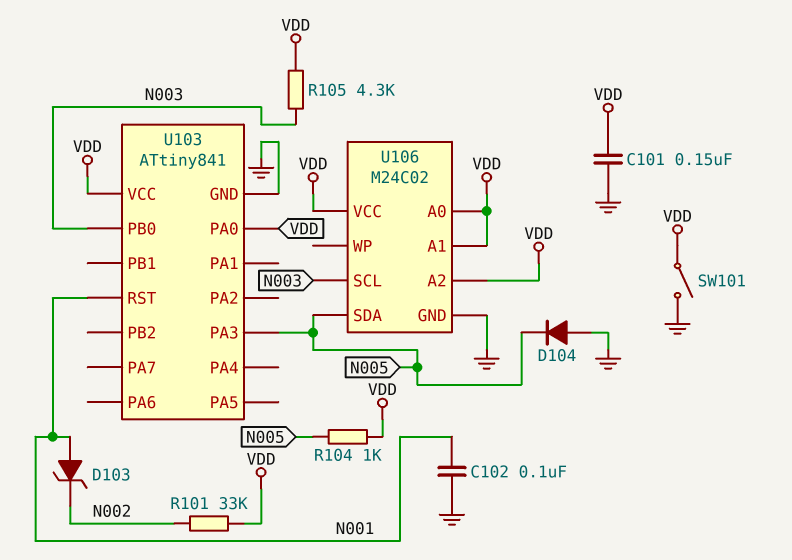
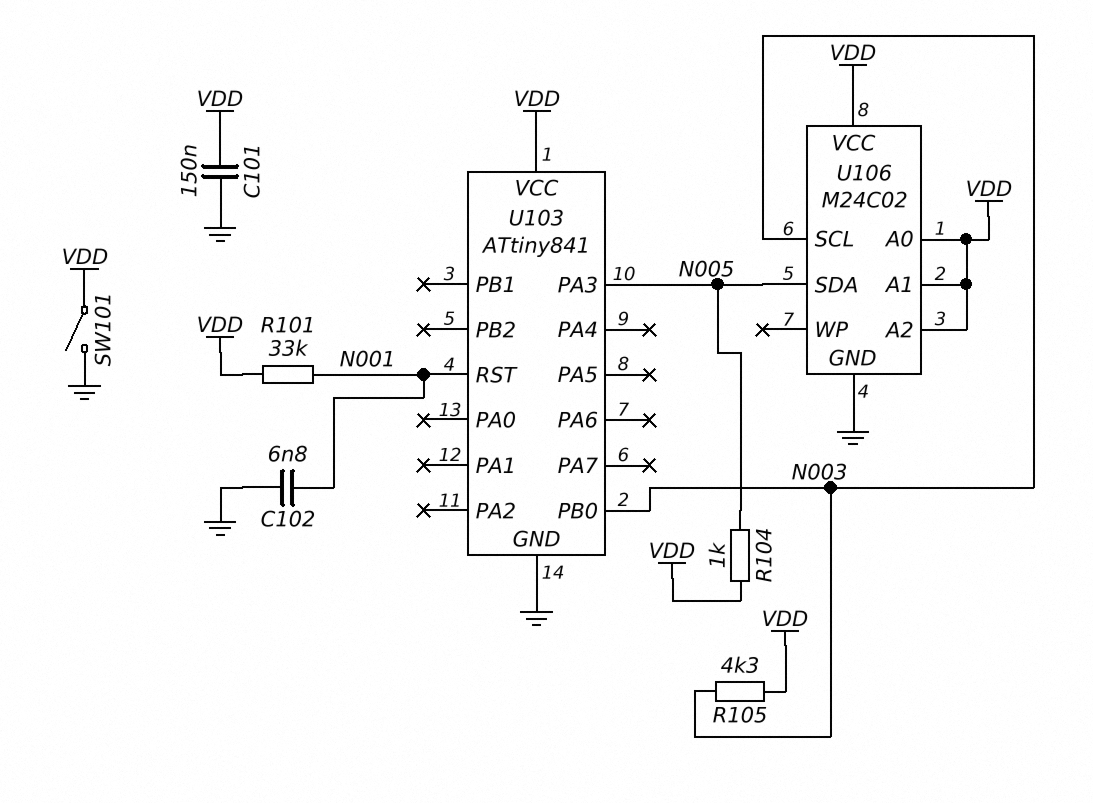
C102: 100nF (GND, N001) -> 6.8nF (GND, N001)
D103: zener (A N001, K N002) -> none
D104: diode (A GND, K N005) -> none
R101: 33k (N002, VDD) -> 33k (N001, VDD)
U103 pin PA0: VDD -> none

